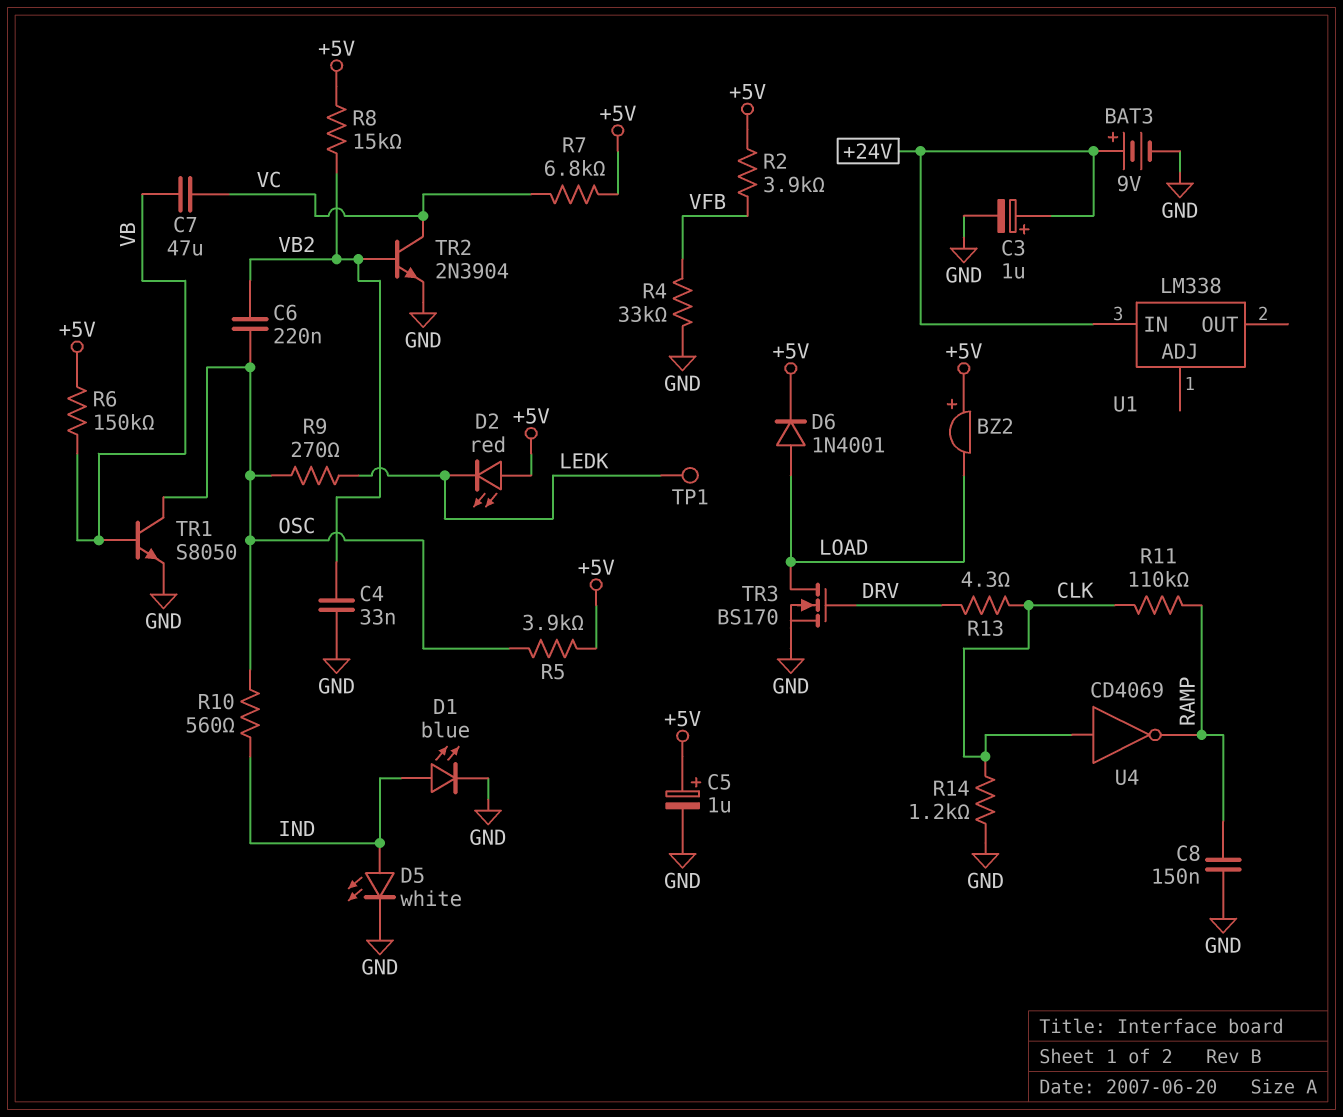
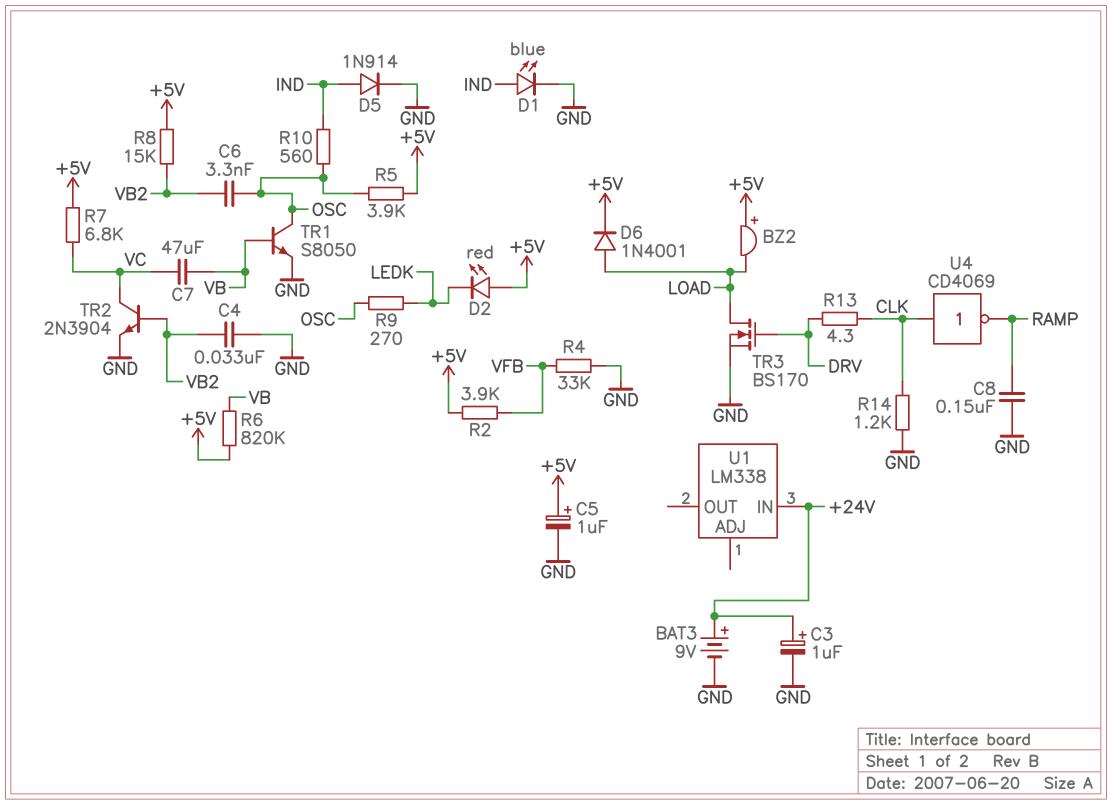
C6: 220nF (OSC, VB2) -> 3.3nF (OSC, VB2)
D5: LED white (A IND, K GND) -> diode 1N914 (A IND, K GND)
R6: 150k (+5V, VB) -> 820k (+5V, VB)
R11: 110k (CLK, RAMP) -> none
TP1: test point (LEDK) -> none

